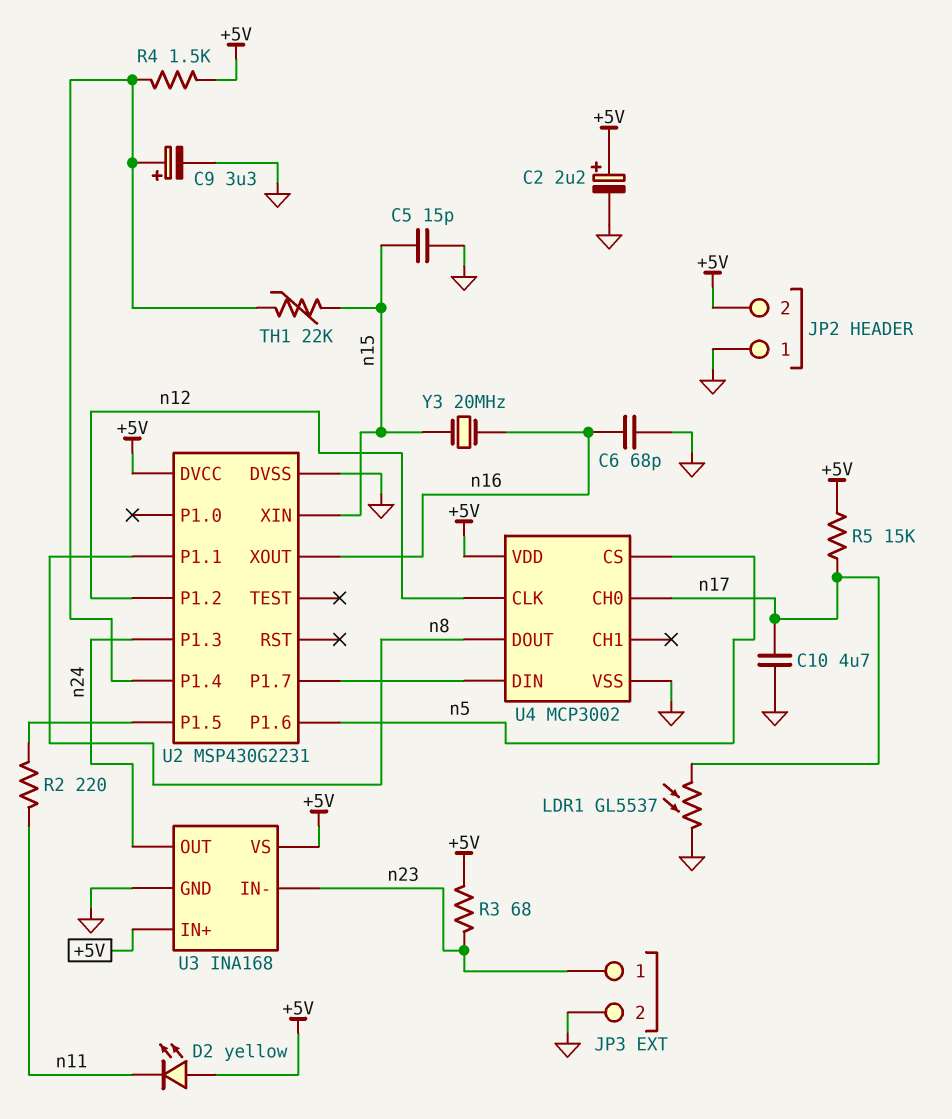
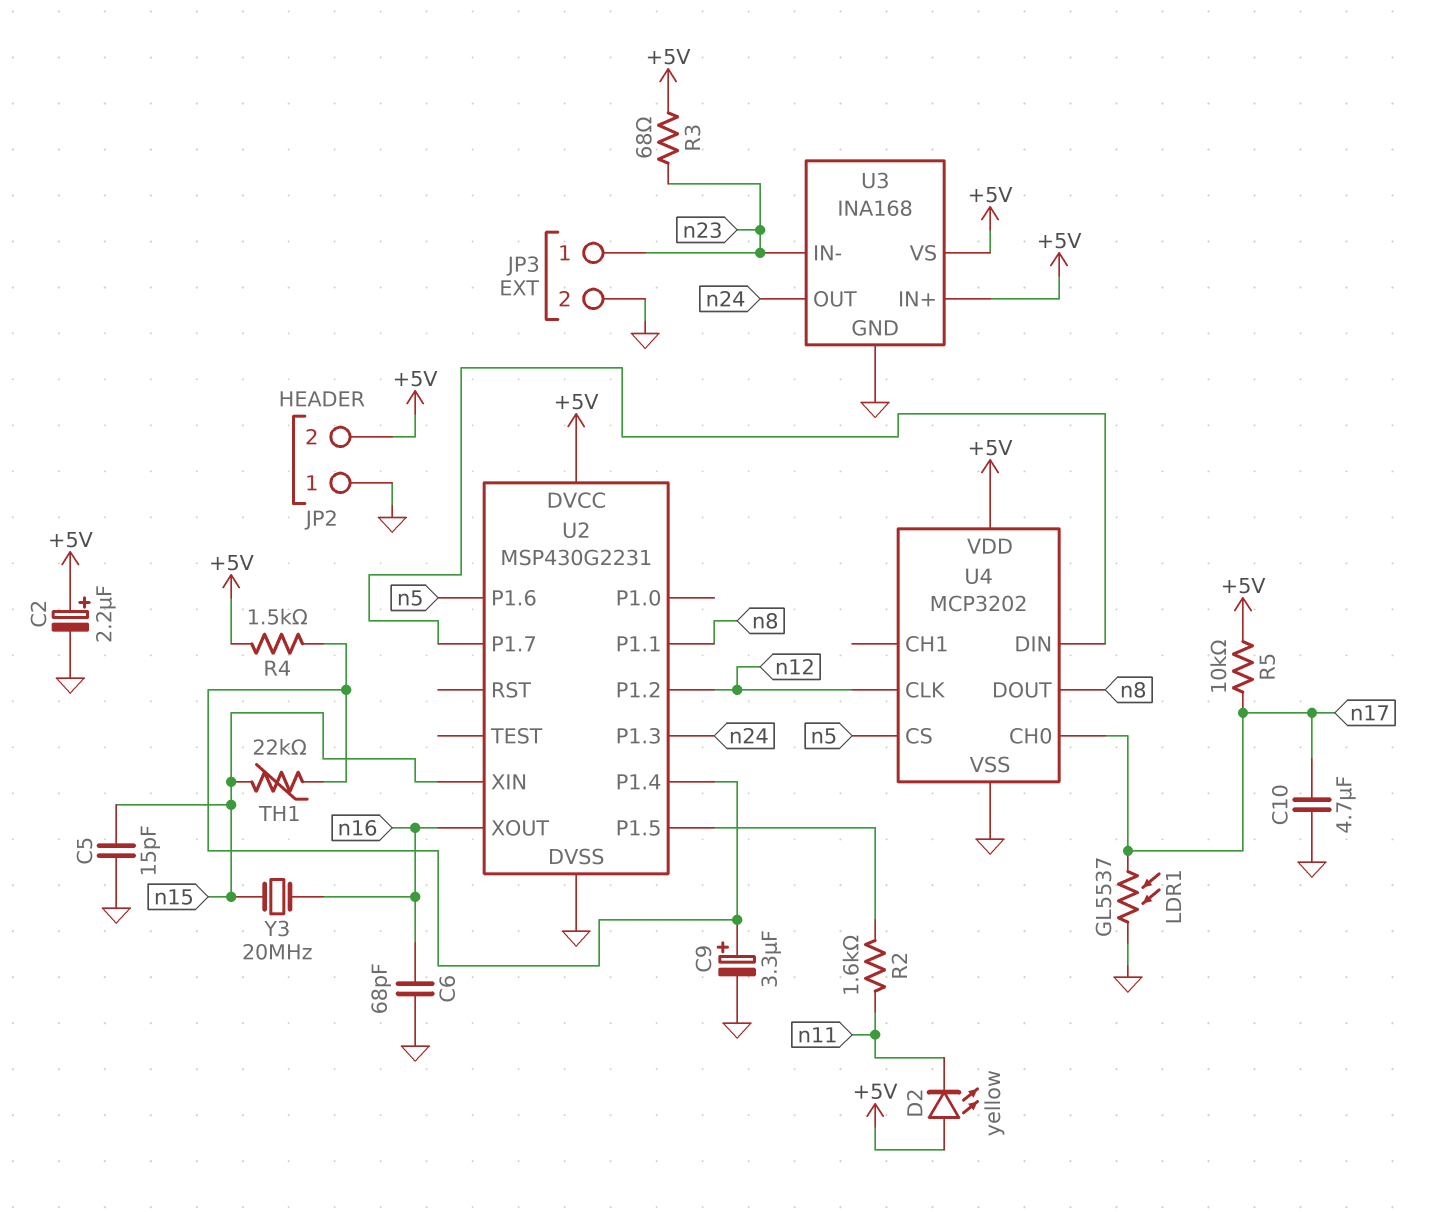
R2: 220 (U2/P1.5, n11) -> 1.6k (U2/P1.5, n11)
R5: 15k (+5V, n17) -> 10k (+5V, n17)
U4: MCP3002 -> MCP3202

